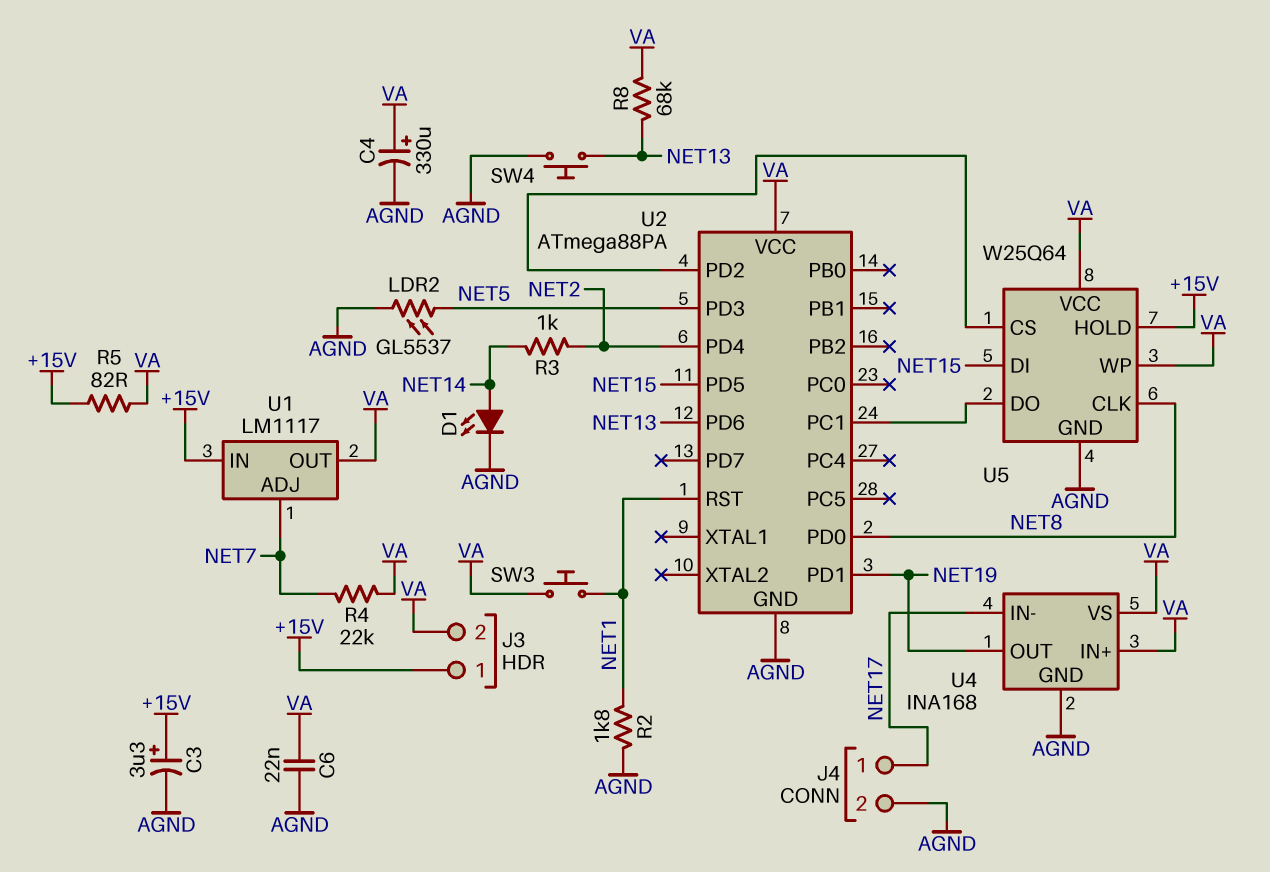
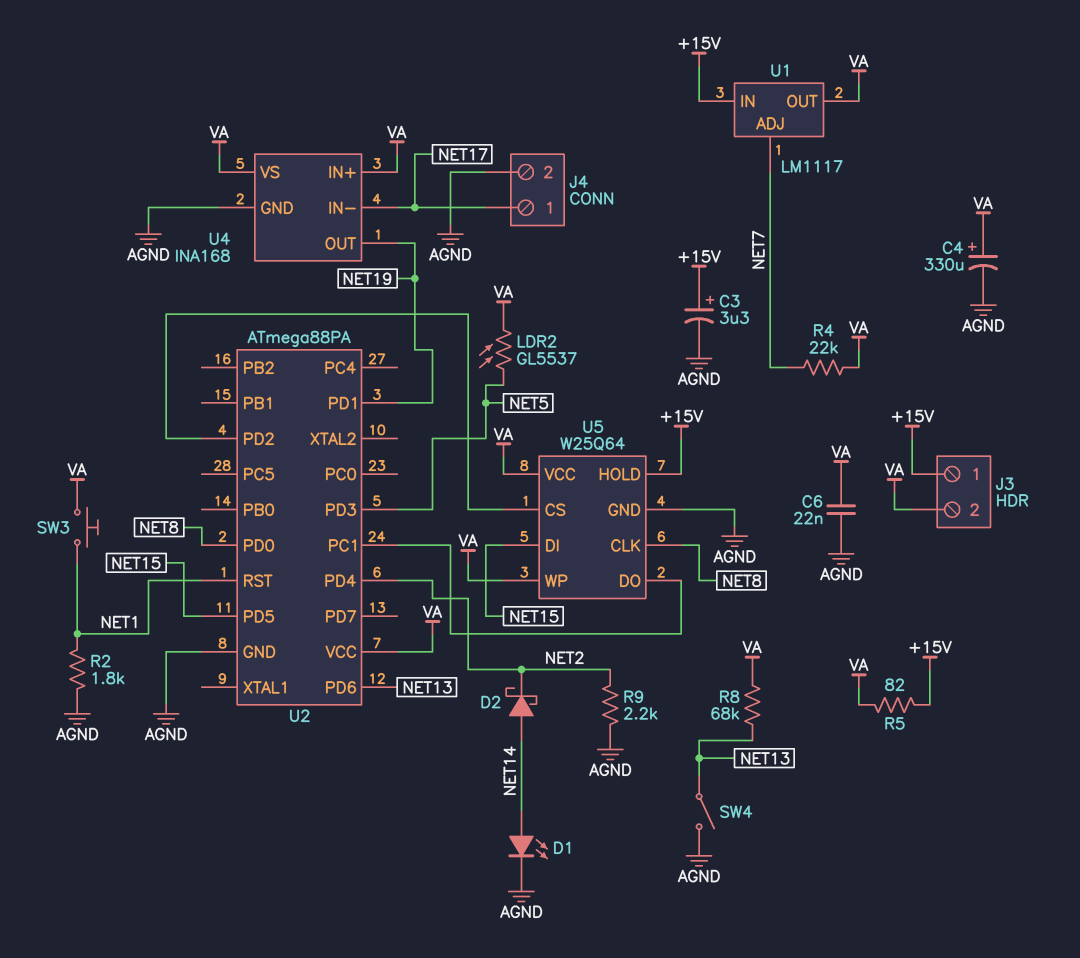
D2: none -> schottky (A NET14, K NET2)
LDR2: GL5537 (AGND, NET5) -> GL5537 (NET5, VA)
R3: 1k (NET2, NET14) -> none
R9: none -> 2.2k (AGND, NET2)
SW4: button (AGND, NET13) -> switch (AGND, NET13)

